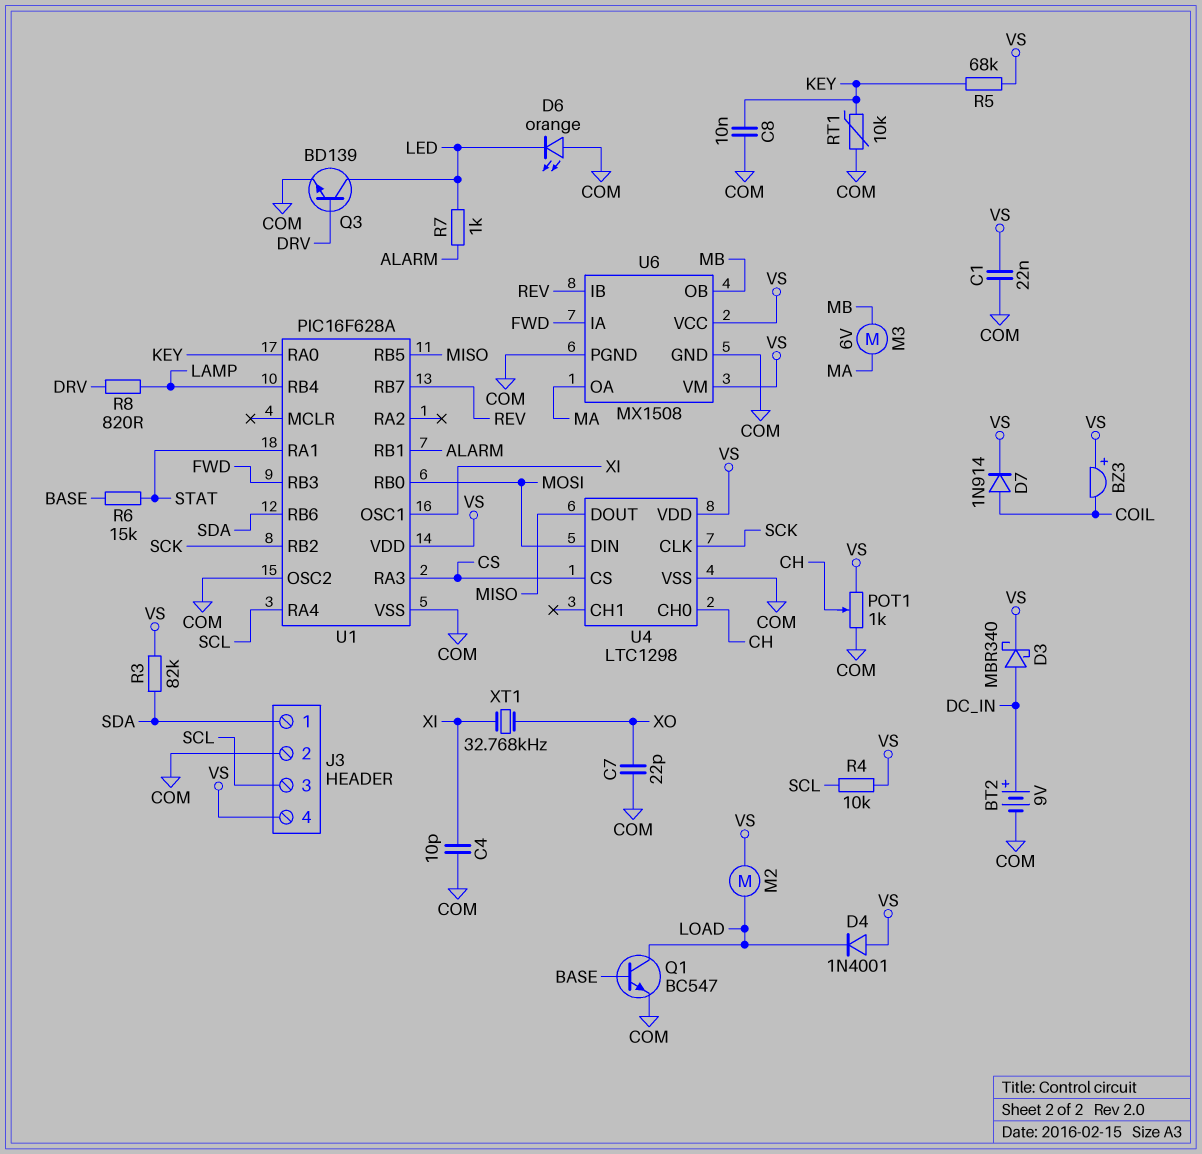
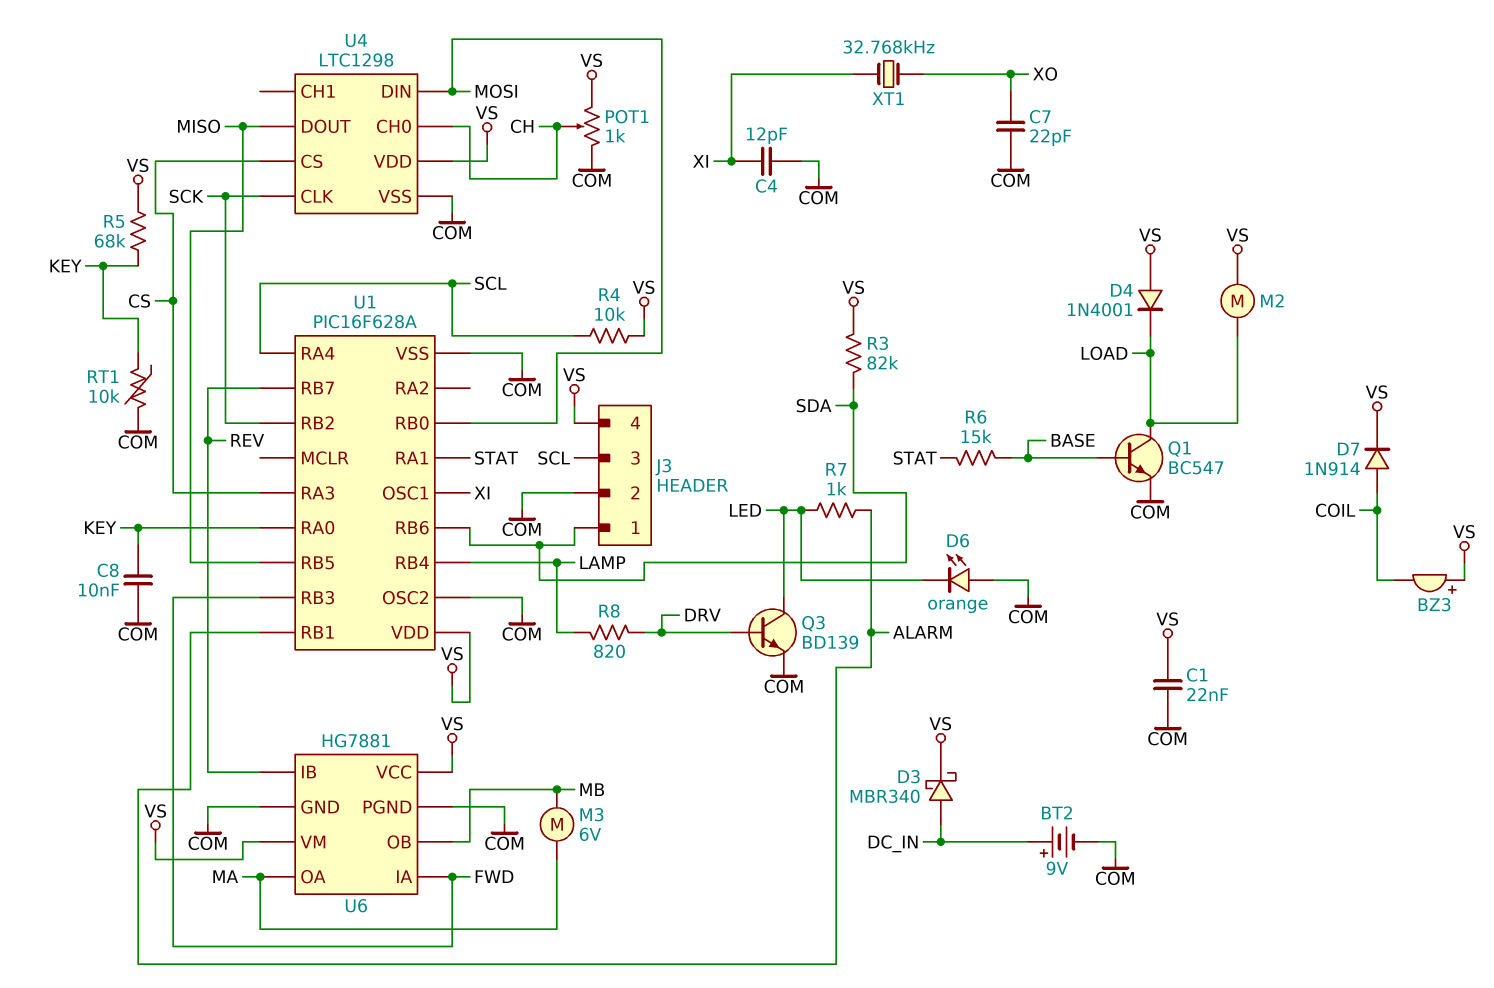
C4: 10pF (COM, XI) -> 12pF (COM, XI)
U6: MX1508 -> HG7881

